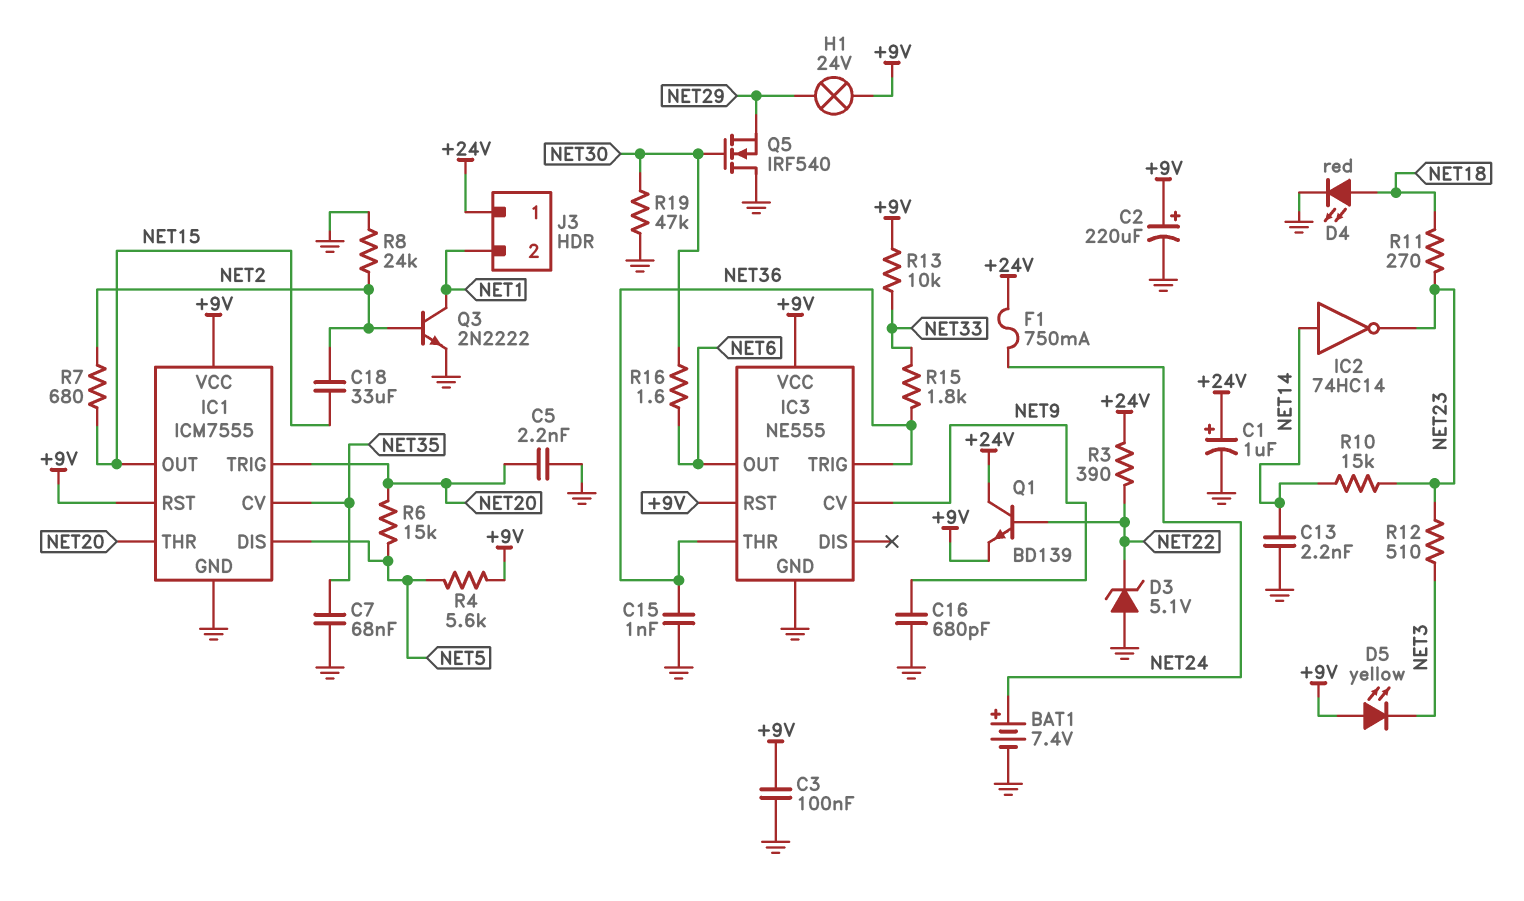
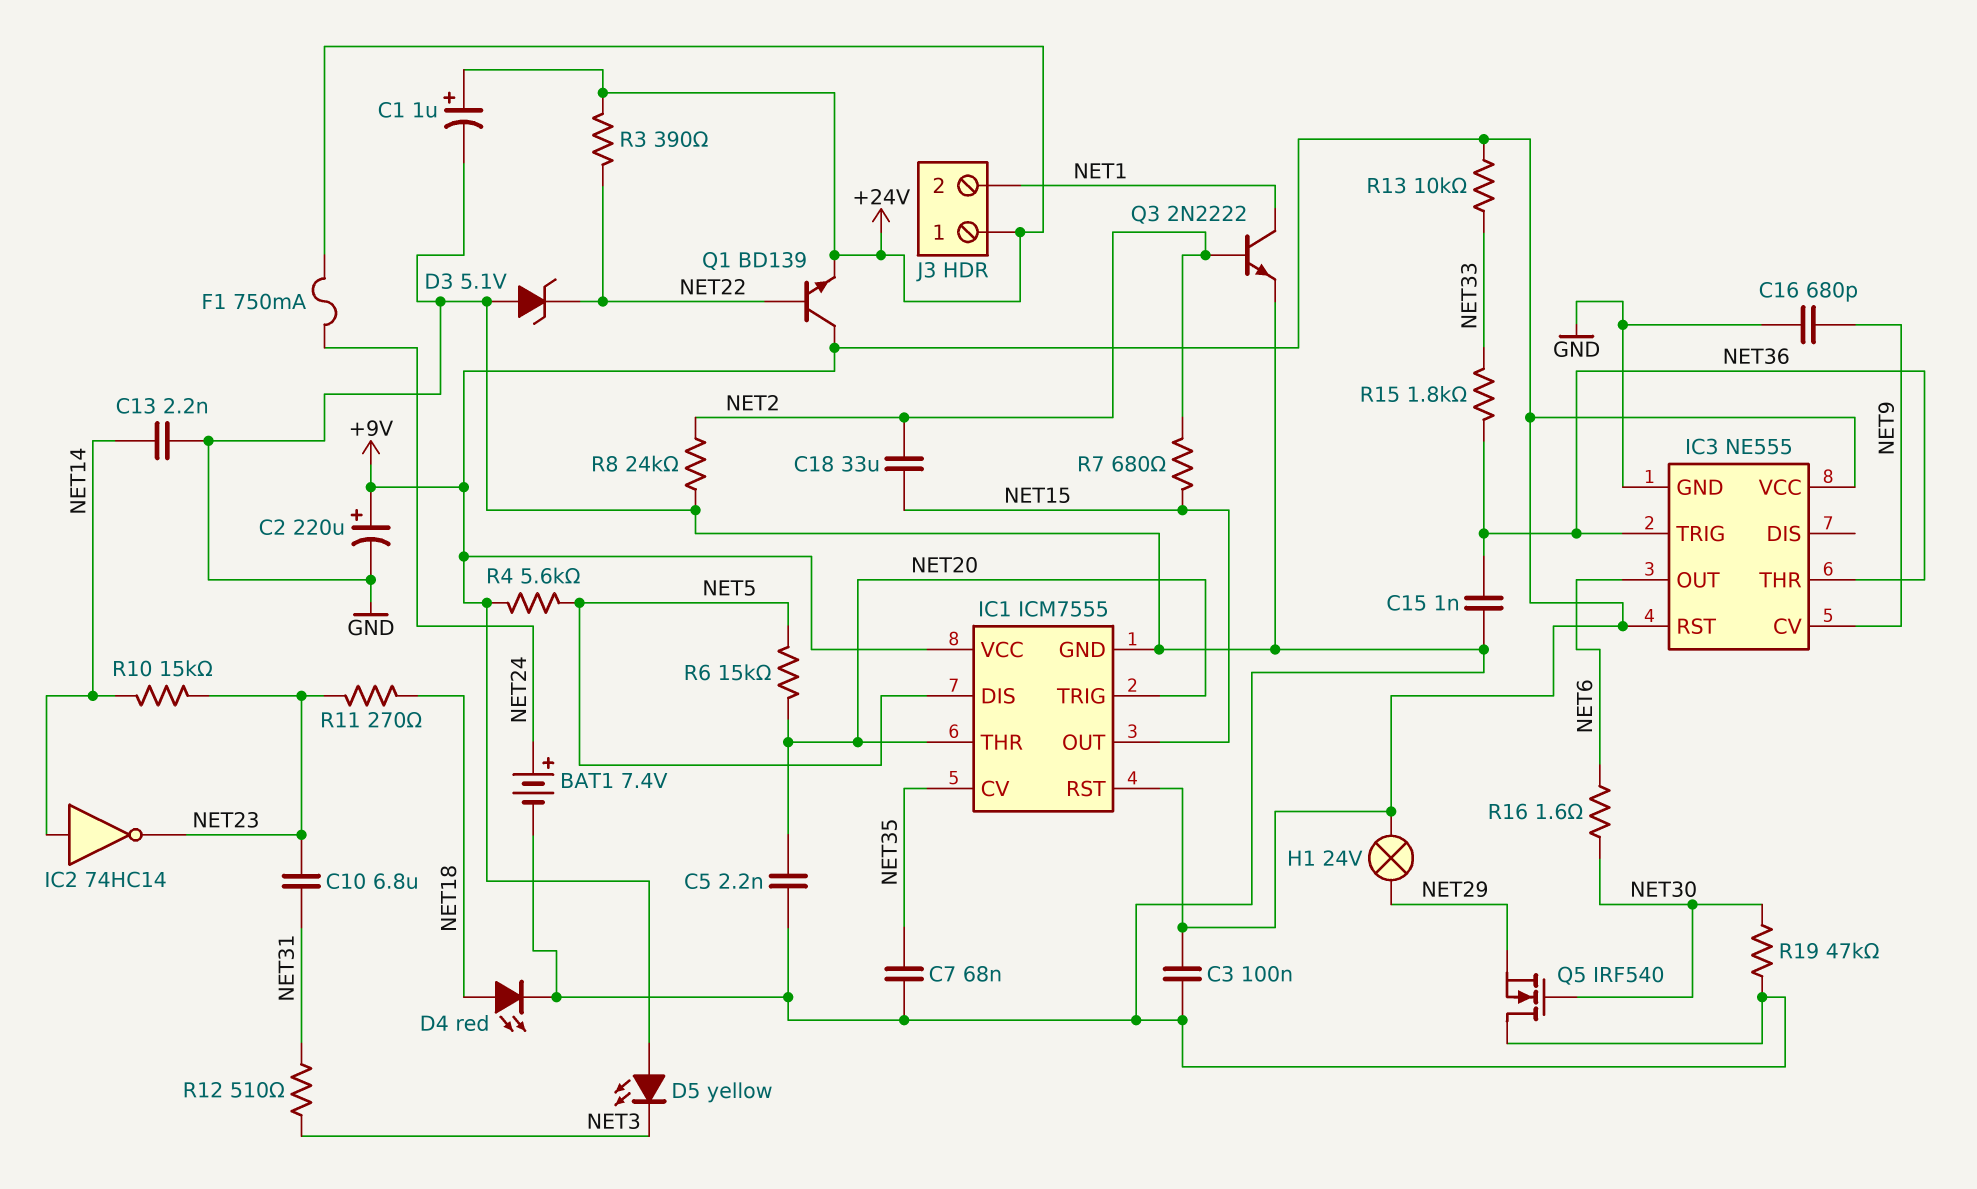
C10: none -> 6.8uF (NET23, NET31)
Q1: NPN BD139 (B NET22, C +24V, E +9V) -> NPN BD139 (B NET22, C +9V, E +24V)
R12: 510 (NET3, NET23) -> 510 (NET3, NET31)

